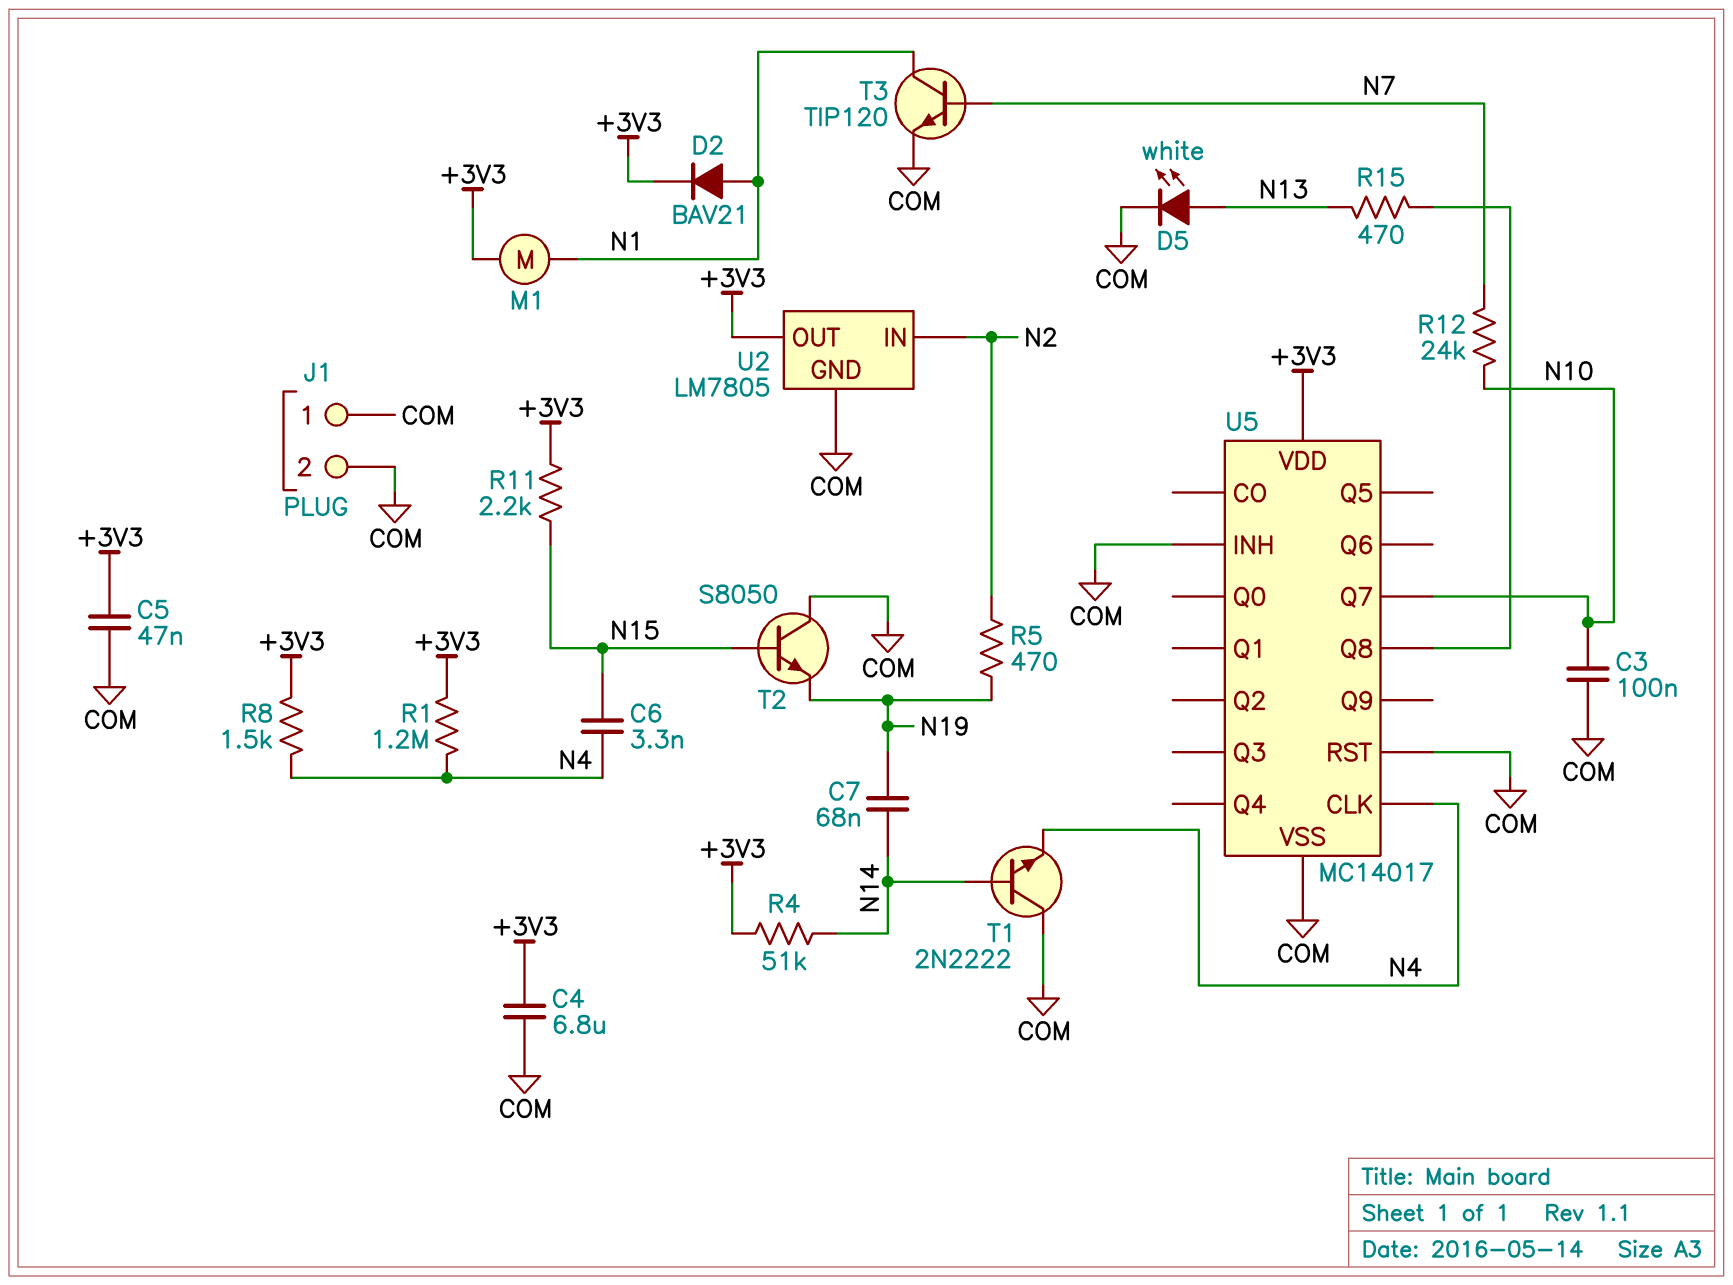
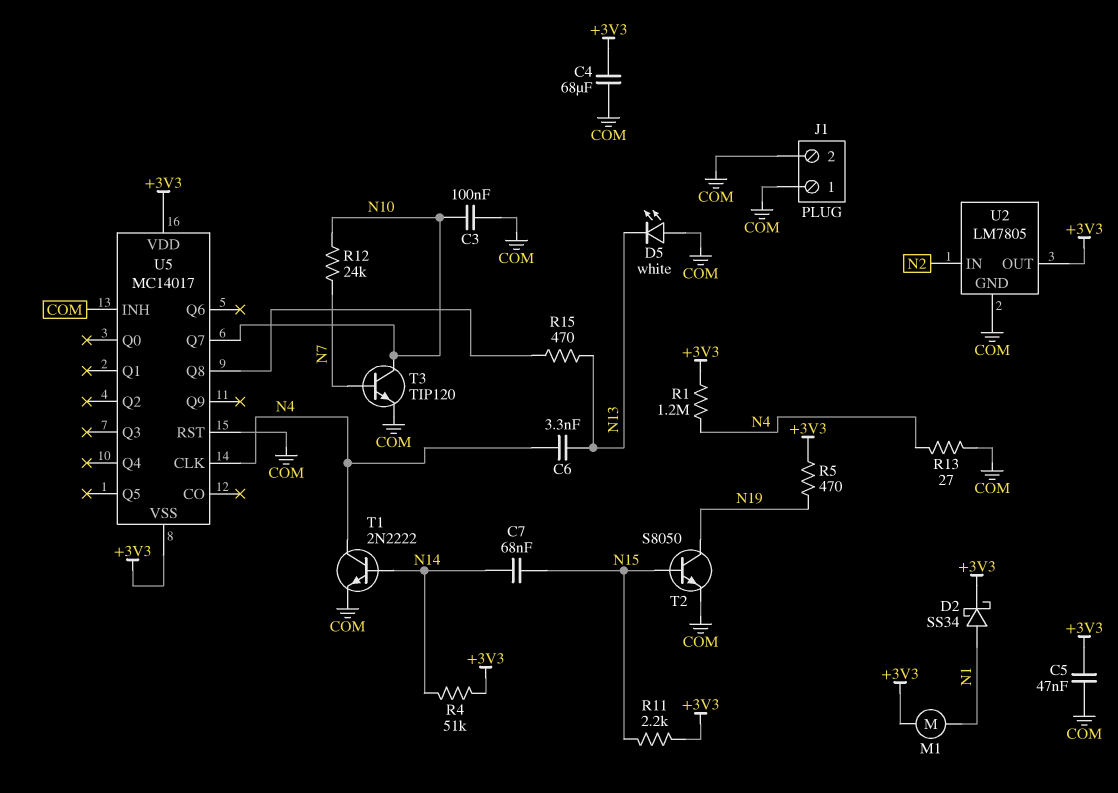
C4: 6.8uF (+3V3, COM) -> 68uF (+3V3, COM)
C6: 3.3nF (N4, N15) -> 3.3nF (N4, N13)
C7: 68nF (N14, N19) -> 68nF (N14, N15)
D2: diode BAV21 (A N1, K +3V3) -> schottky SS34 (A N1, K +3V3)
D5: LED white (A N13, K COM) -> LED white (A COM, K N13)
R5: 470 (N2, N19) -> 470 (+3V3, N19)
R8: 1.5k (+3V3, N4) -> none
R13: none -> 27 (COM, N4)
T1: NPN 2N2222 (B N14, C COM, E N4) -> NPN 2N2222 (B N14, C N4, E COM)
T2: NPN S8050 (B N15, C COM, E N19) -> NPN S8050 (B N15, C N19, E COM)
T3: NPN TIP120 (B N7, C N1, E COM) -> NPN TIP120 (B N7, C N10, E COM)
U5 pin VSS: COM -> +3V3

